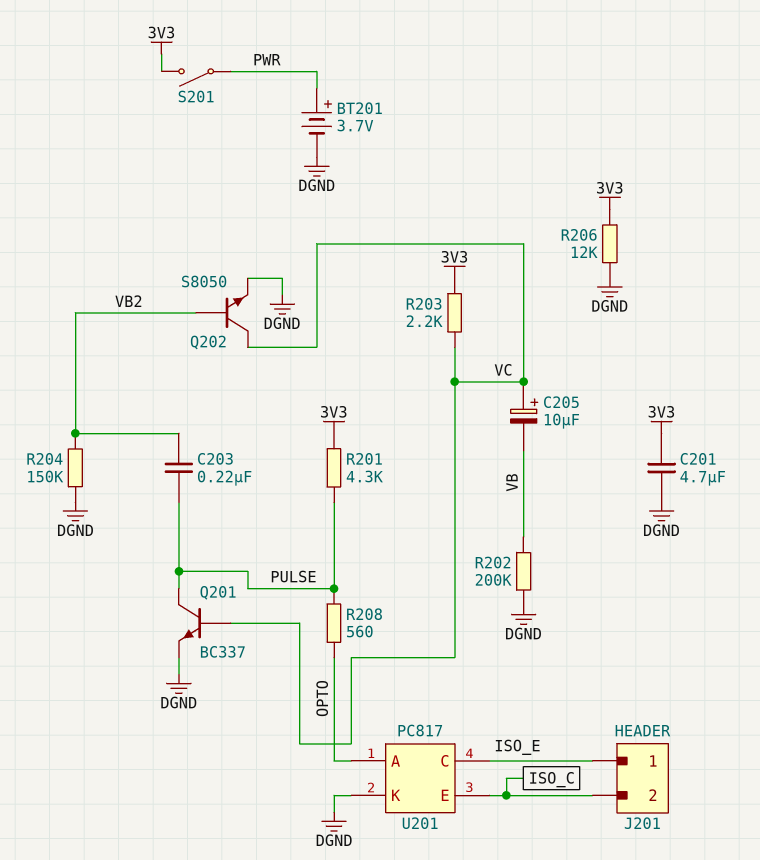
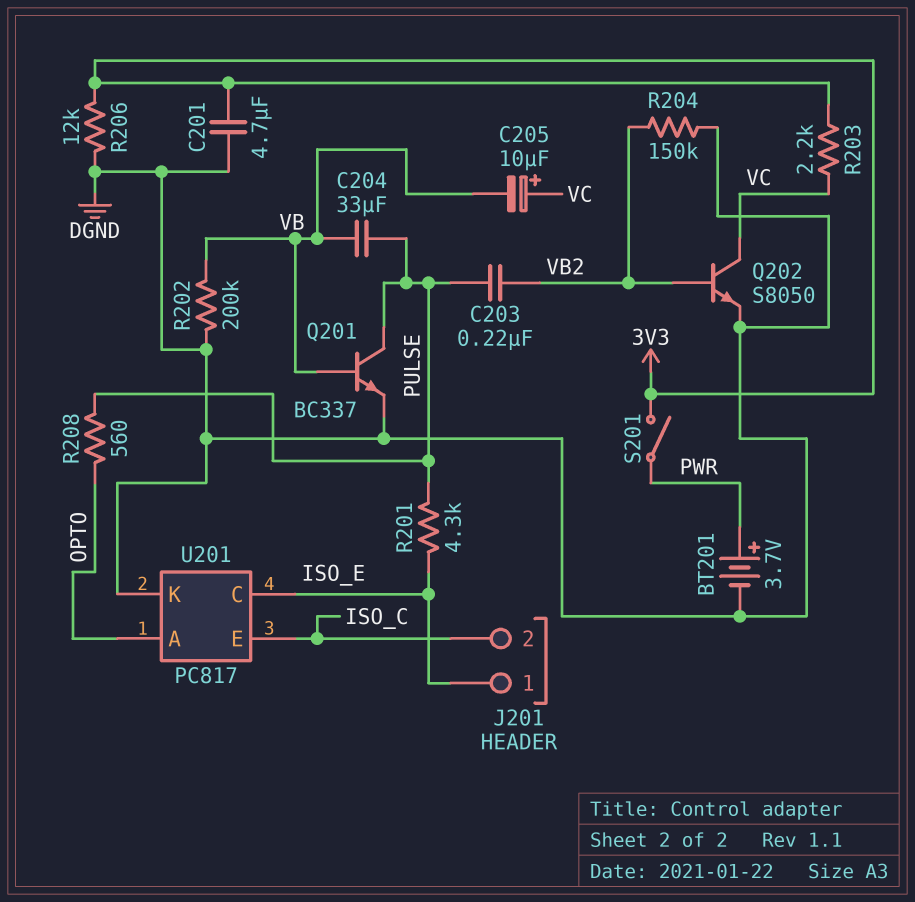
C204: none -> 33uF (PULSE, VB)
Q201: NPN BC337 (B VC, C PULSE, E DGND) -> NPN BC337 (B VB, C PULSE, E DGND)
R201: 4.3k (3V3, PULSE) -> 4.3k (ISO_E, PULSE)

